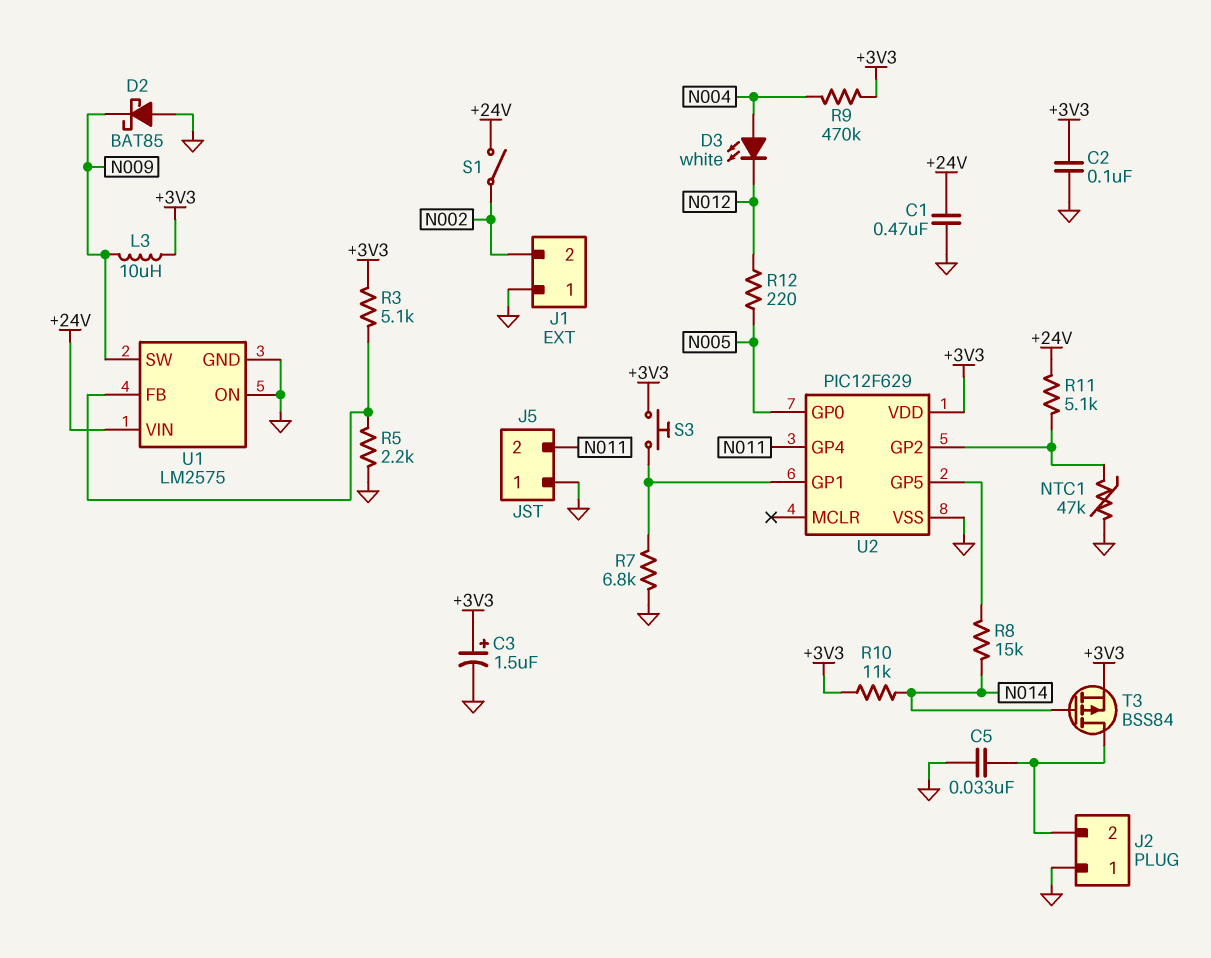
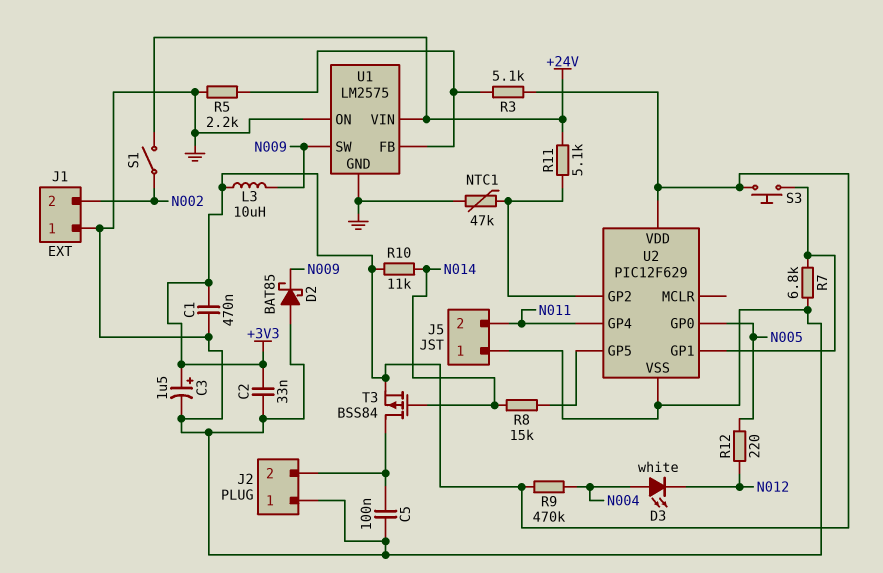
C1: 470nF (+24V, GND) -> 470nF (+3V3, GND)
C2: 100nF (+3V3, GND) -> 33nF (+3V3, GND)
C5: 33nF (GND, J2/2) -> 100nF (GND, J2/2)

